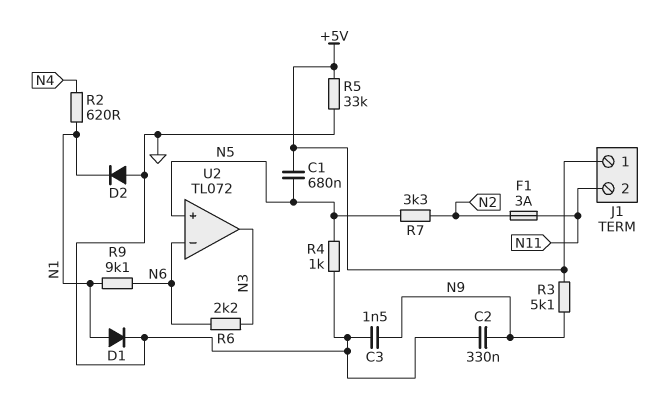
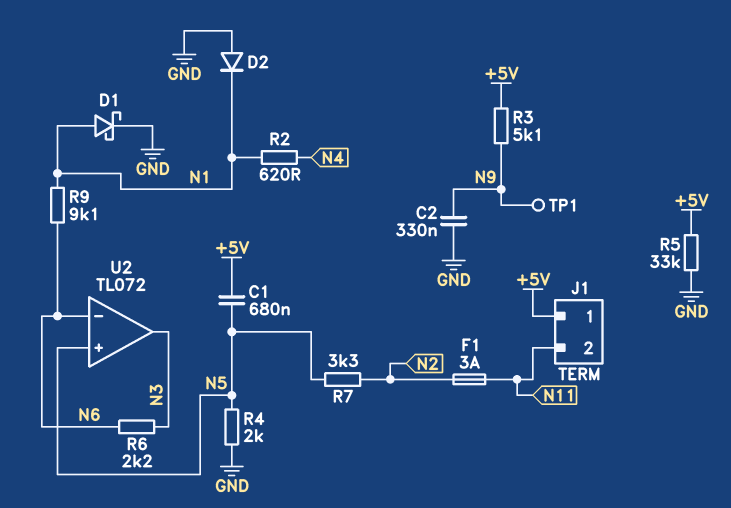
C3: 1.5nF (GND, N9) -> none
D1: diode (A N1, K GND) -> schottky (A N1, K GND)
R4: 1k (GND, N5) -> 2k (GND, N5)
TP1: none -> test point (N9)

